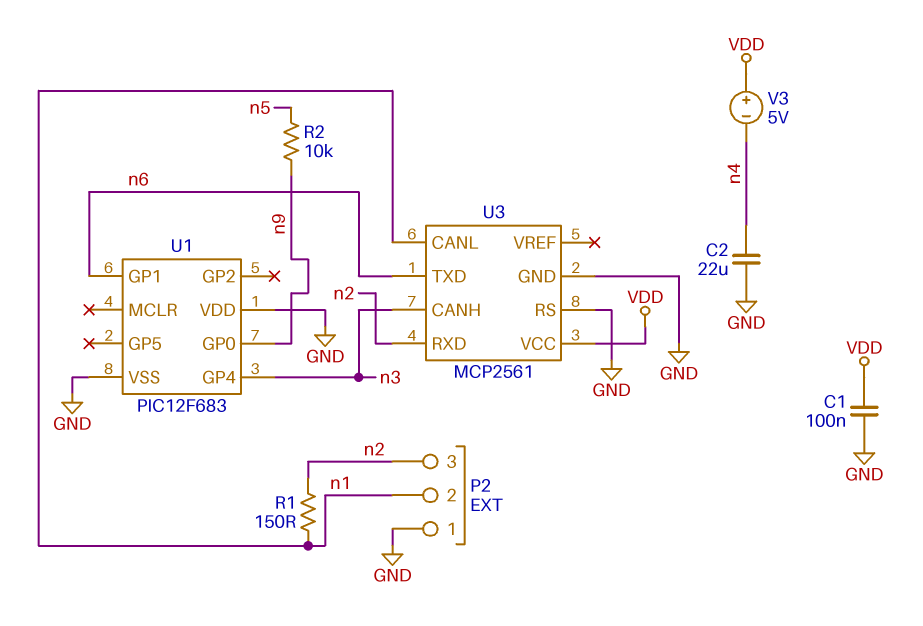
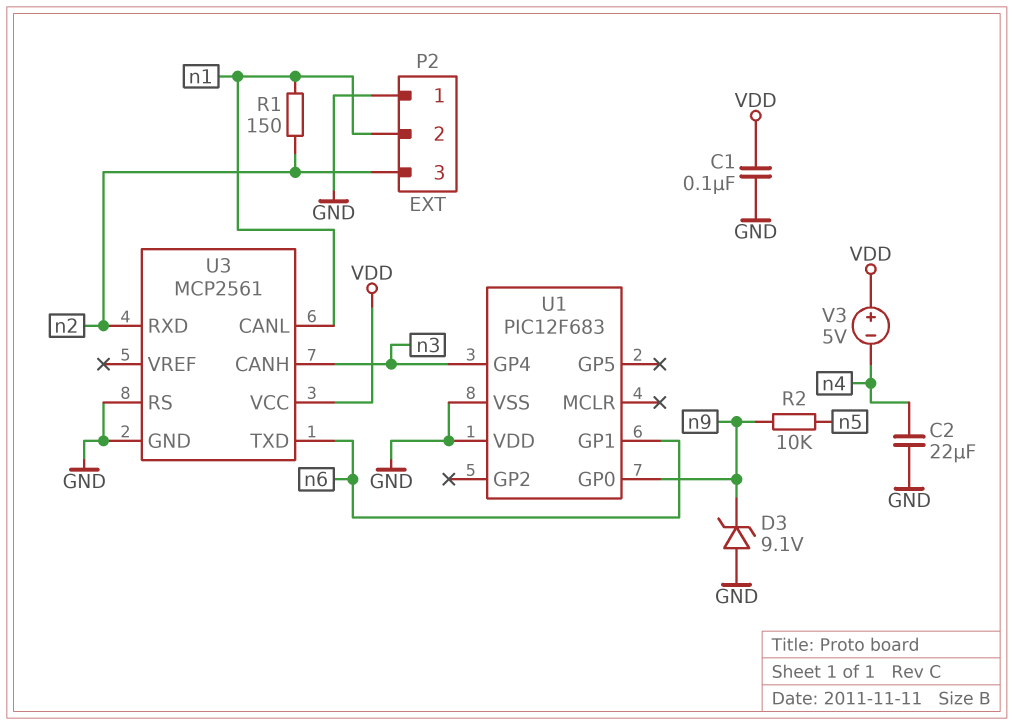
D3: none -> zener 9.1V (A GND, K n9)

